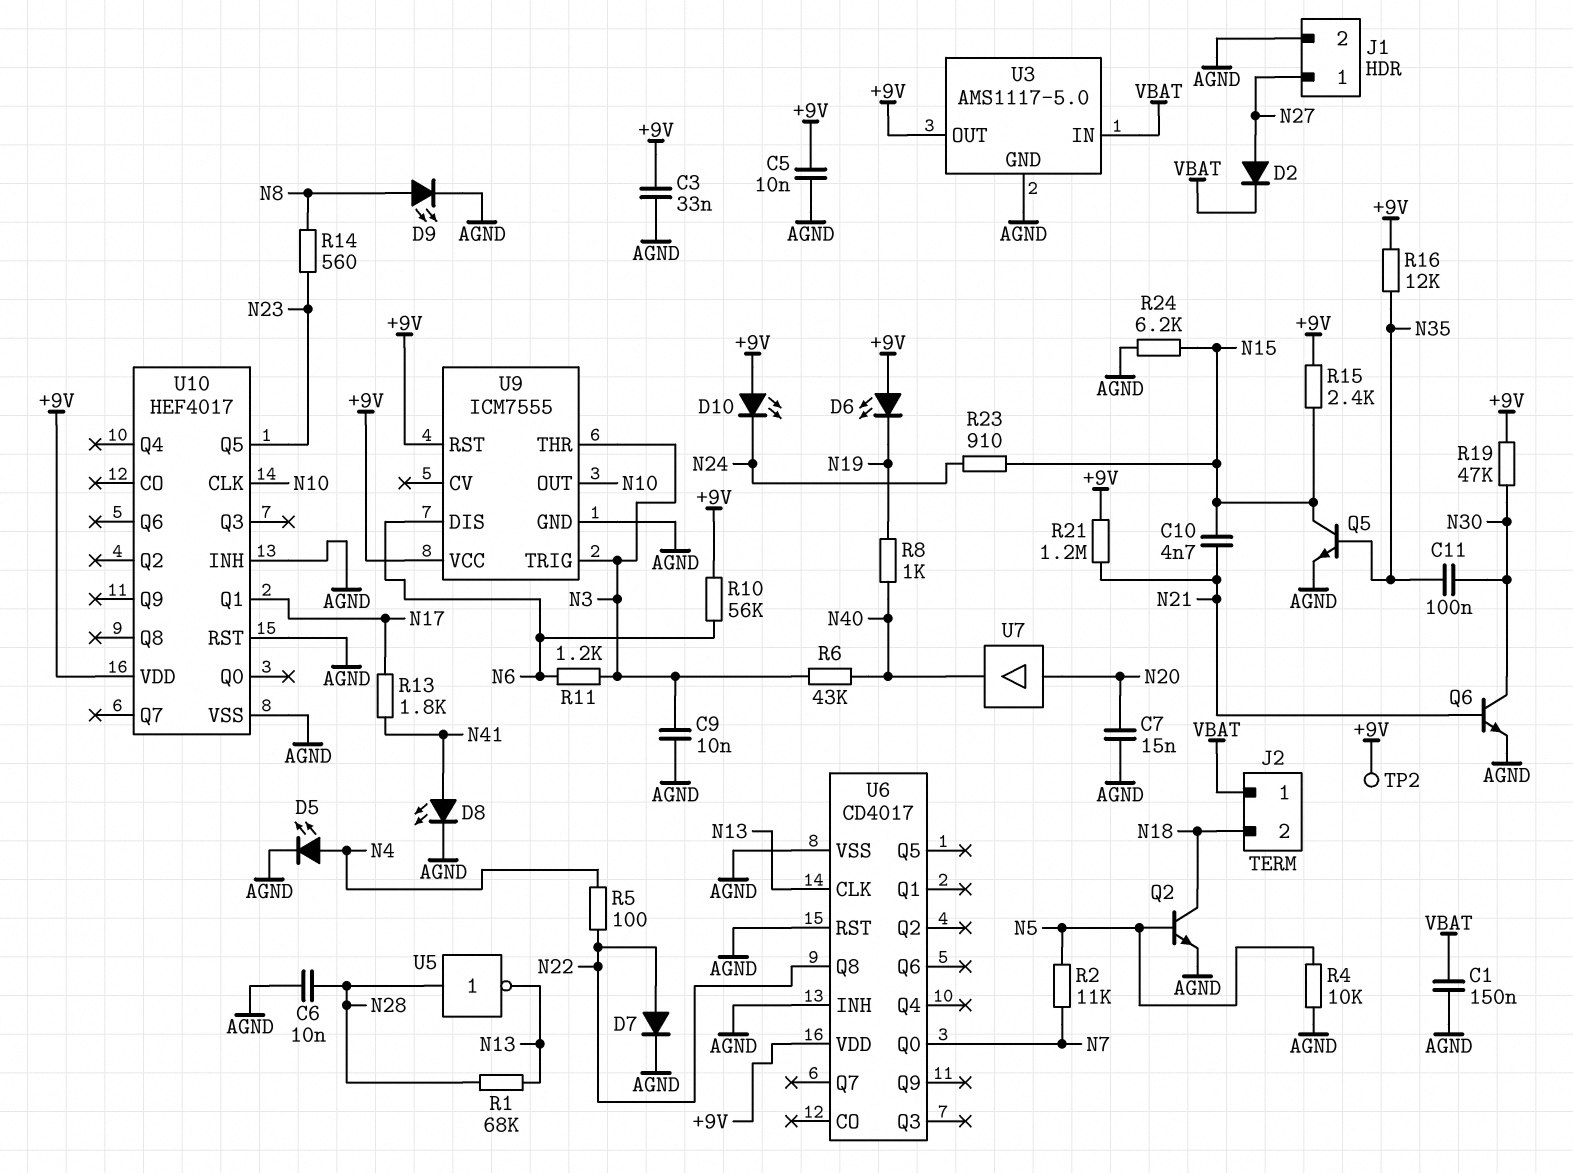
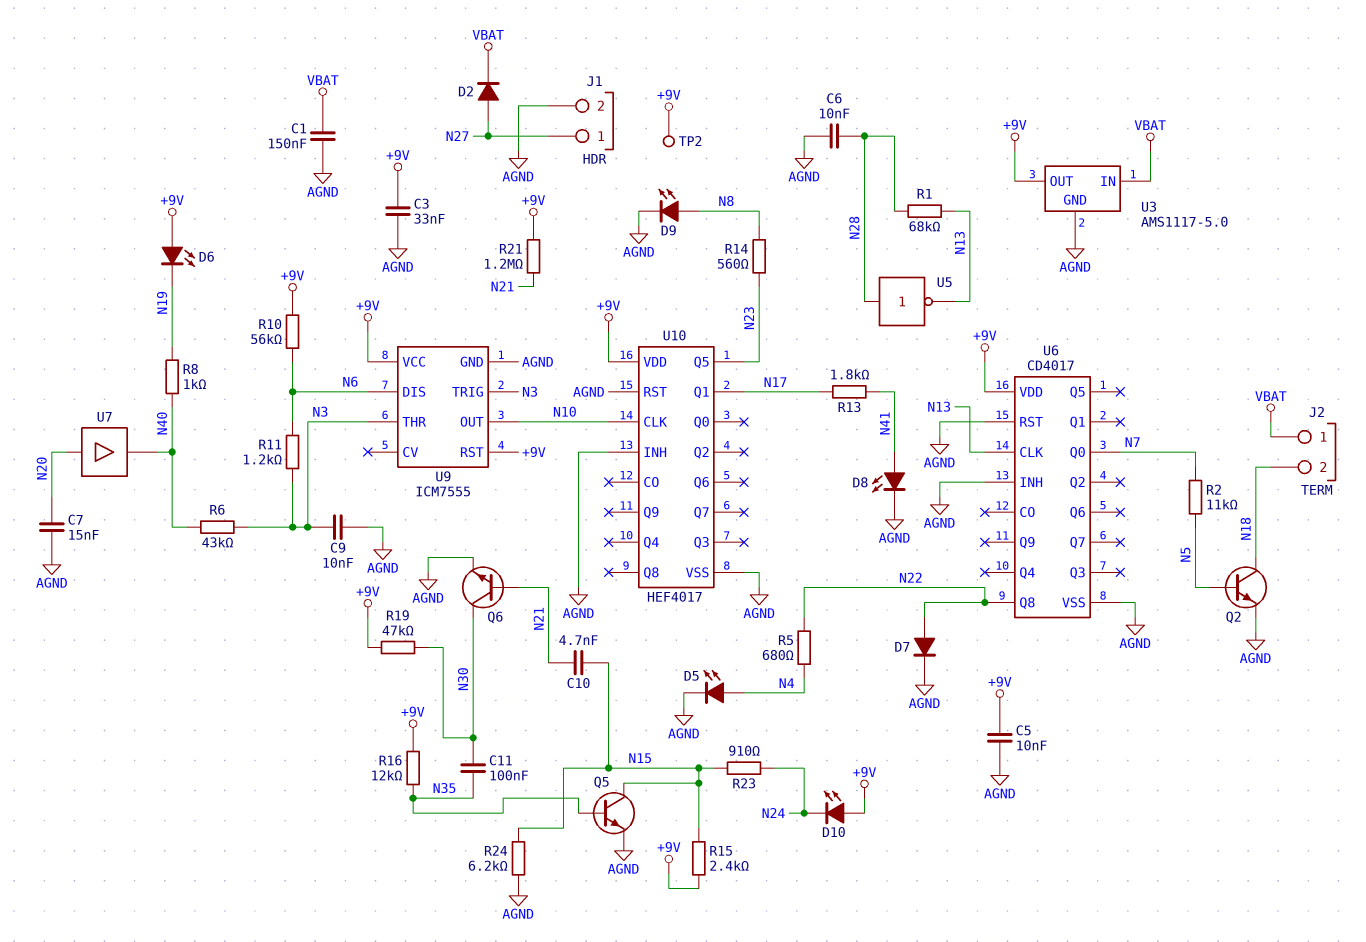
R4: 10k (AGND, N5) -> none
R5: 100 (N4, N22) -> 680 (N4, N22)

